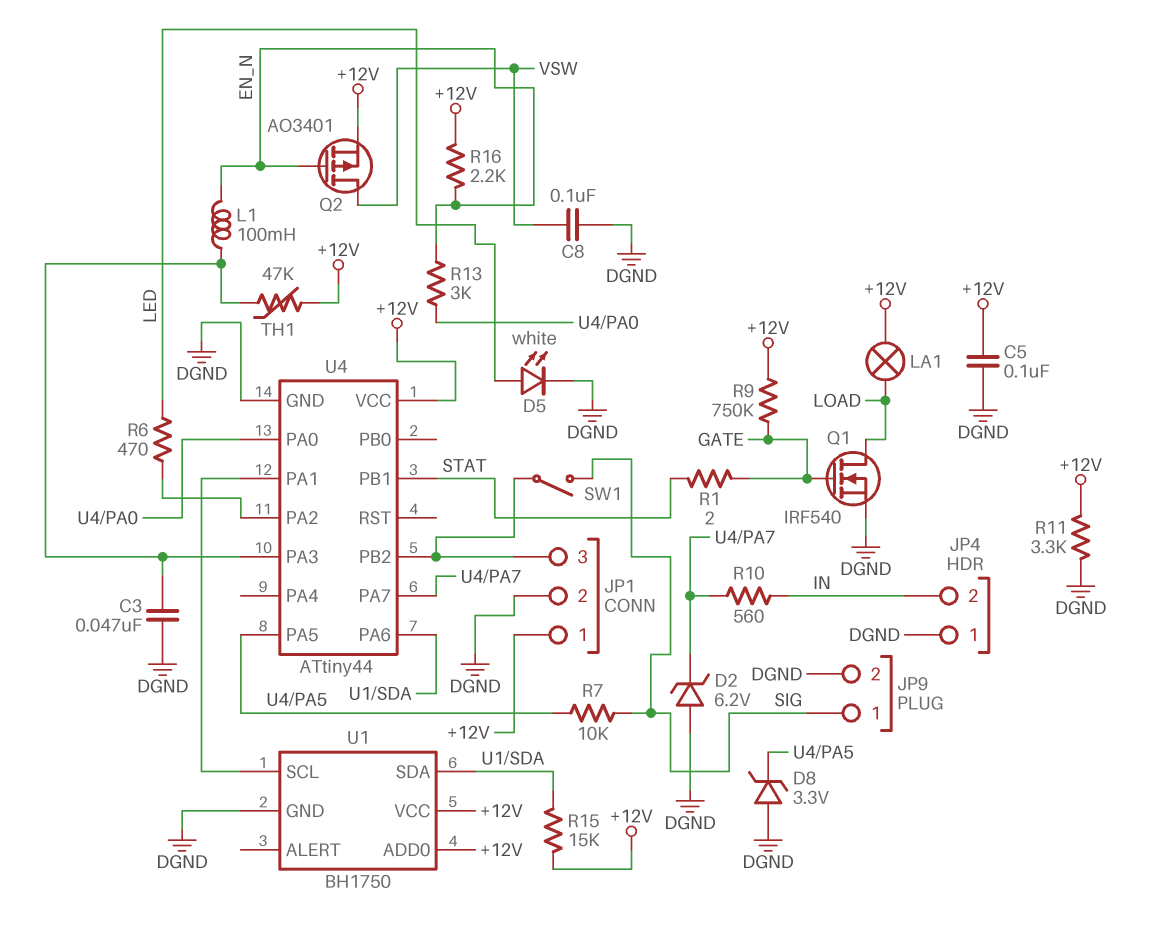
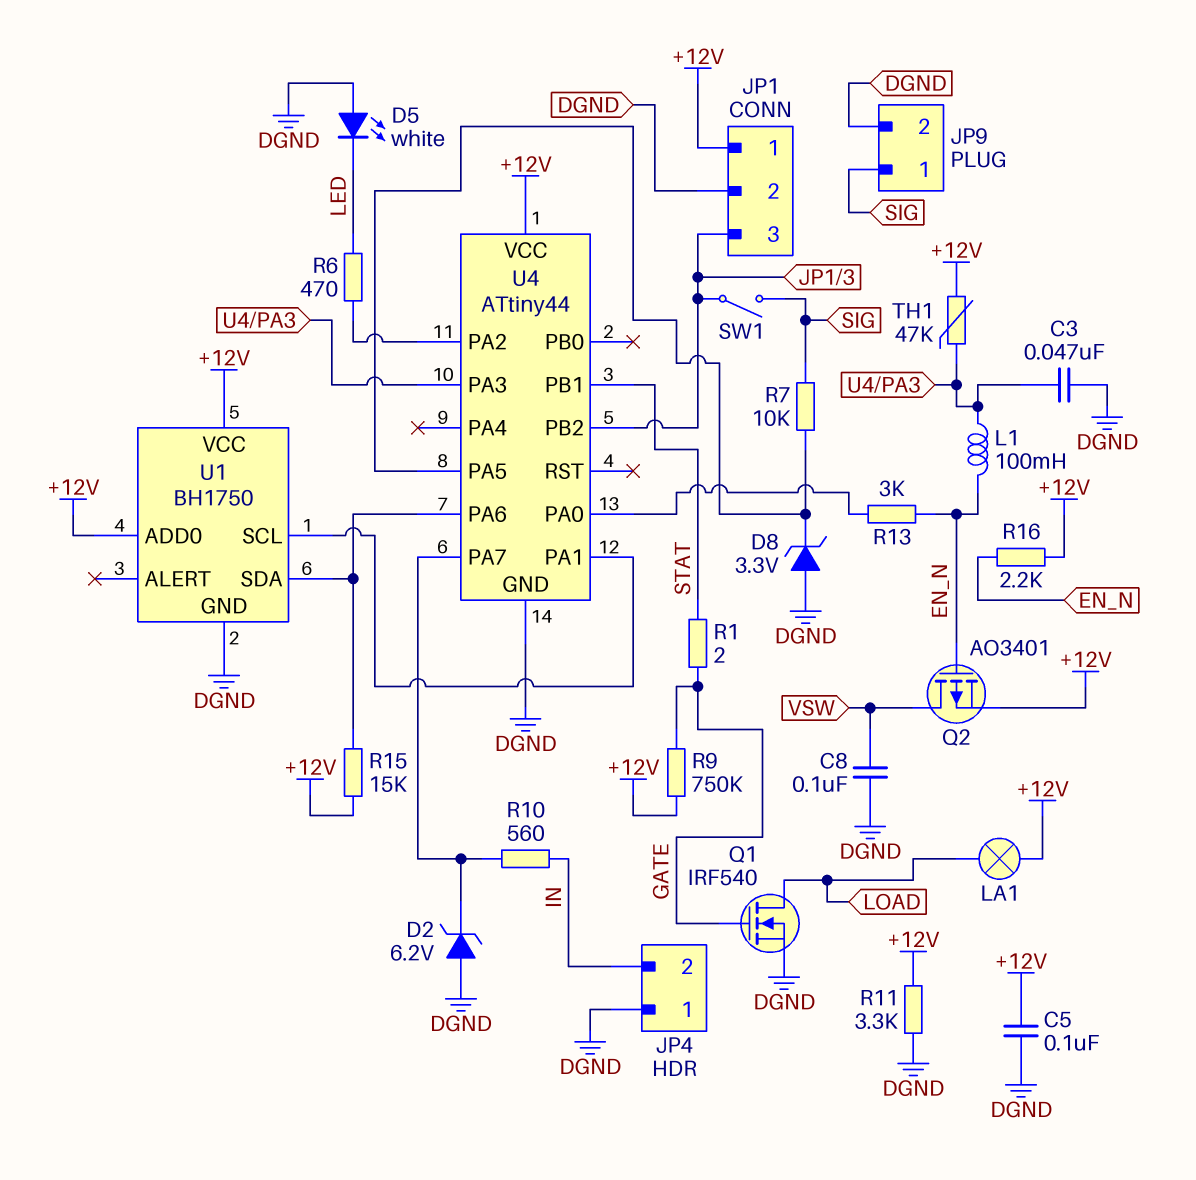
D5: LED white (A LED, K DGND) -> LED white (A DGND, K LED)

